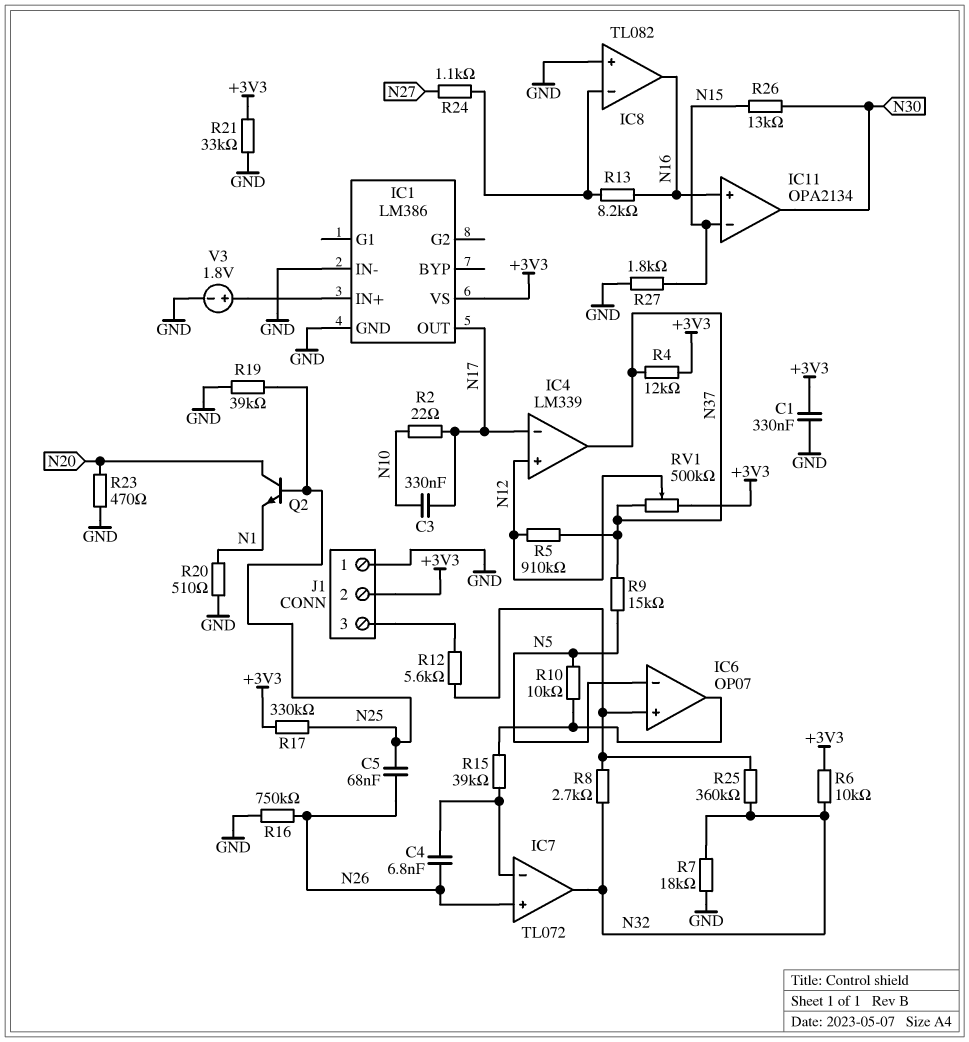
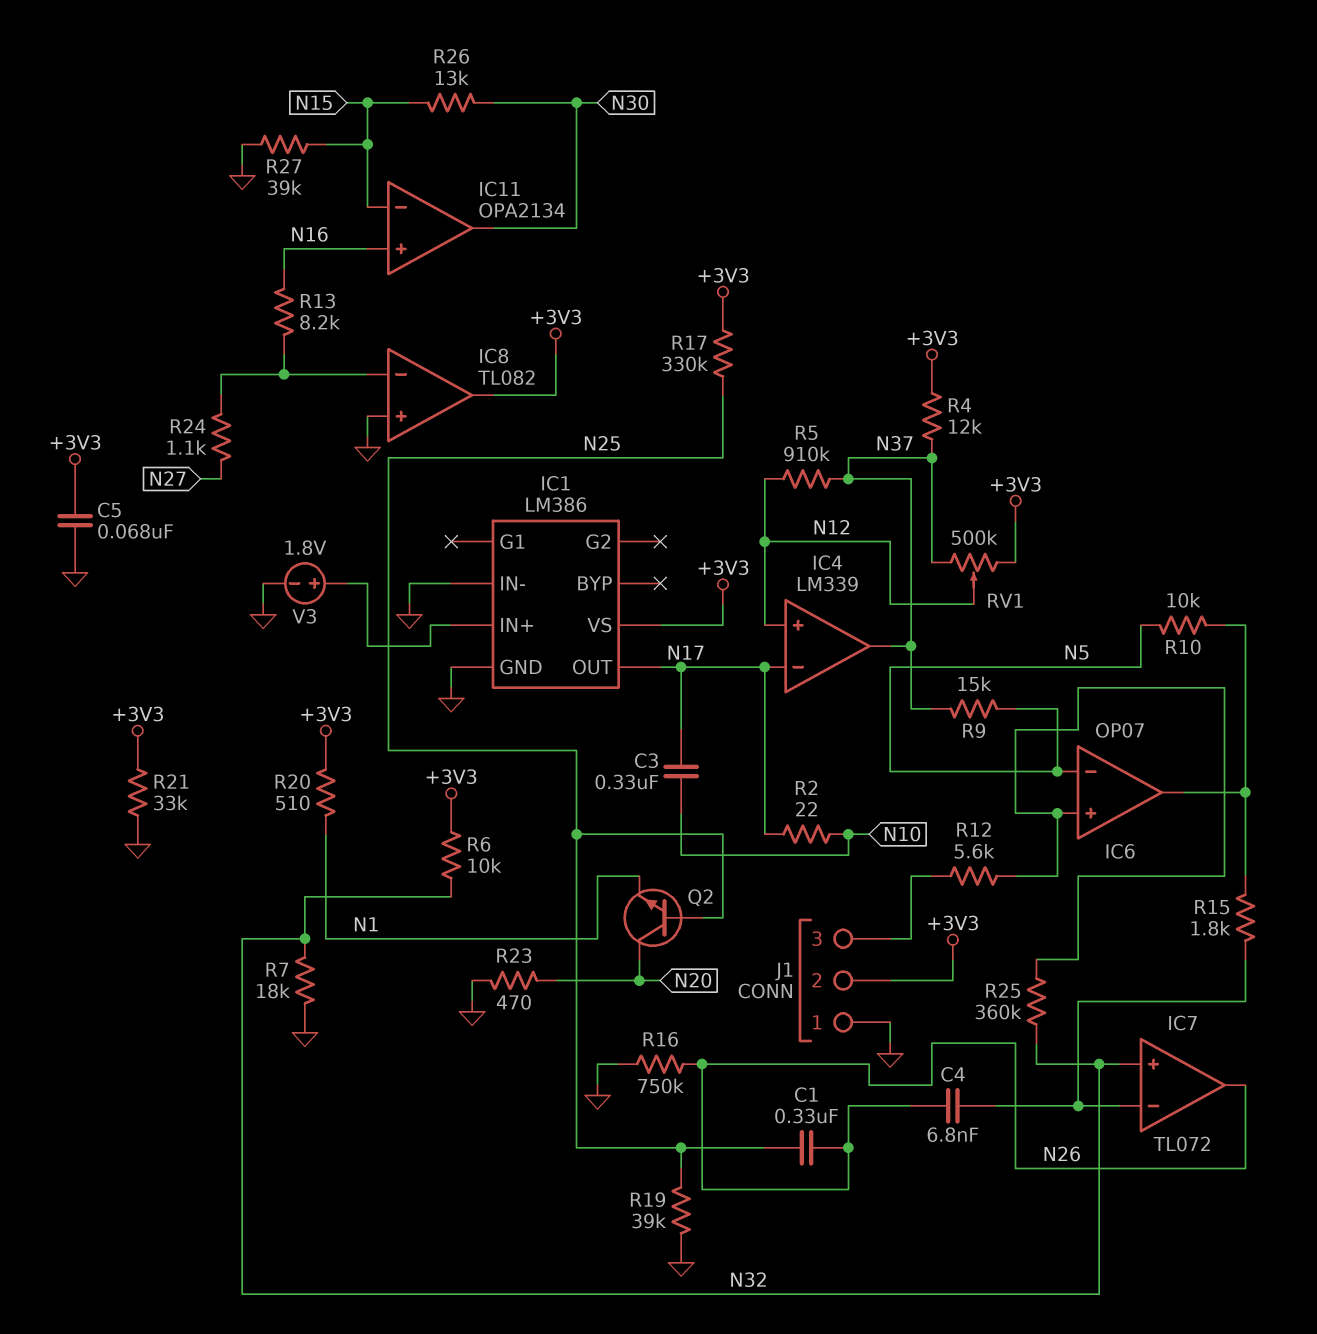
C1: 330nF (+3V3, GND) -> 330nF (N25, N26)
C5: 68nF (N25, N26) -> 68nF (+3V3, GND)
IC7 pin in+: N26 -> N32
IC7 pin out: N32 -> N26
IC8 pin out: N16 -> +3V3
R8: 2.7k (IC6/in+, N32) -> none
R15: 39k (IC6/out, IC7/in-) -> 1.8k (IC6/out, IC7/in-)
R20: 510 (GND, N1) -> 510 (+3V3, N1)
R27: 1.8k (GND, N15) -> 39k (GND, N15)

